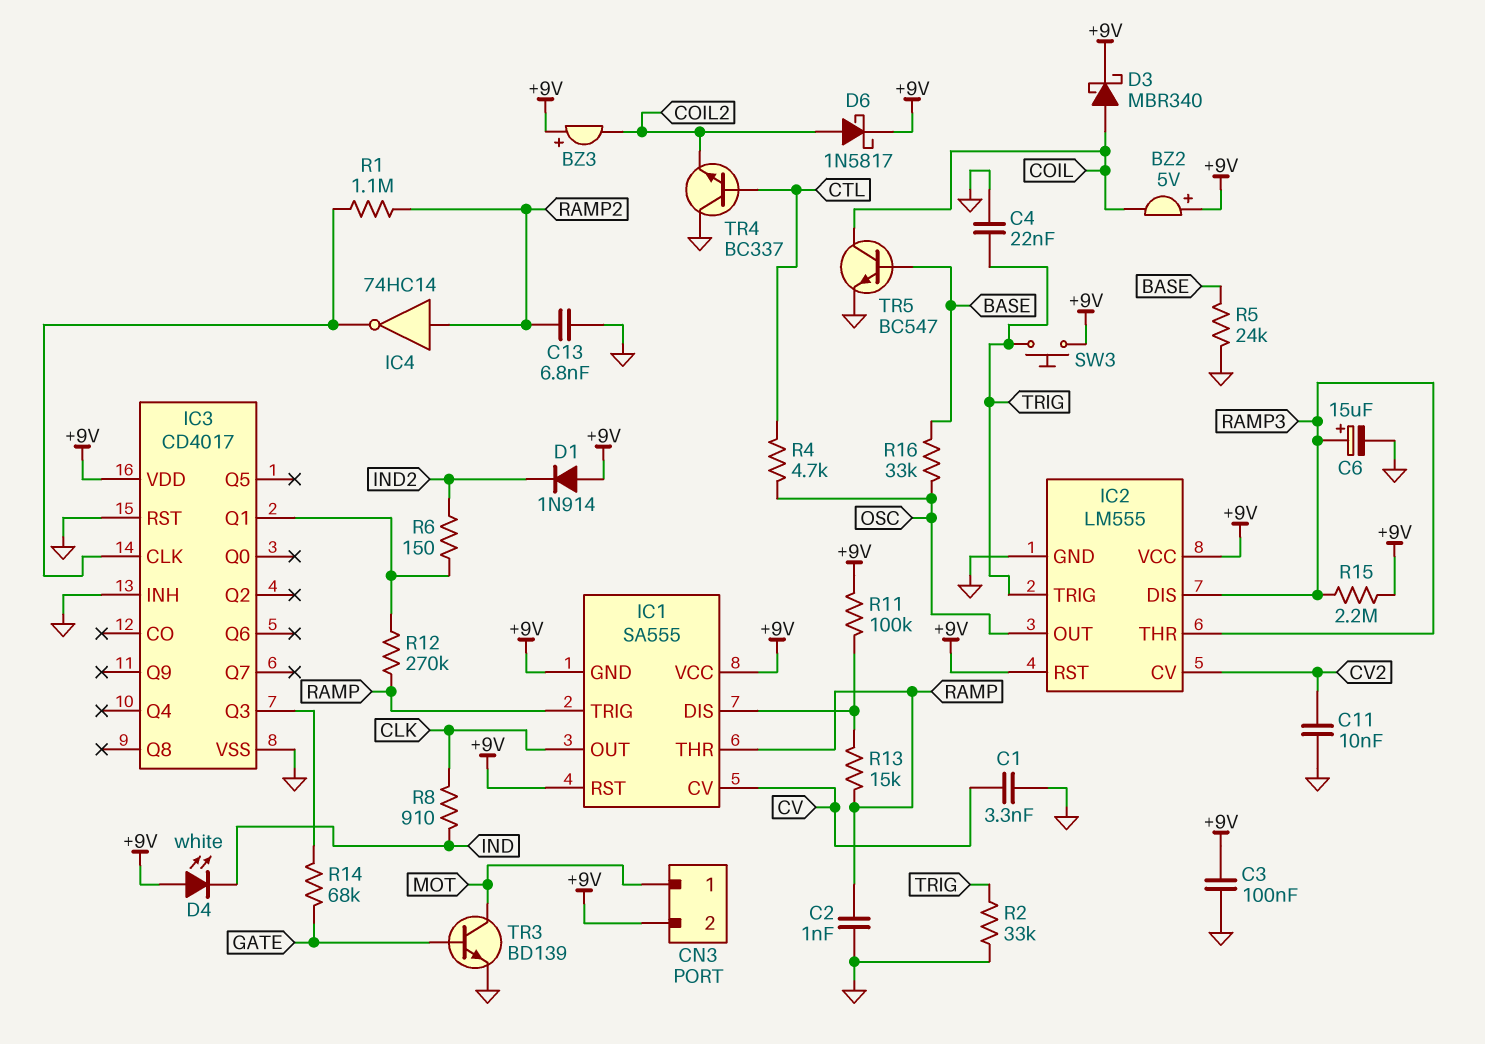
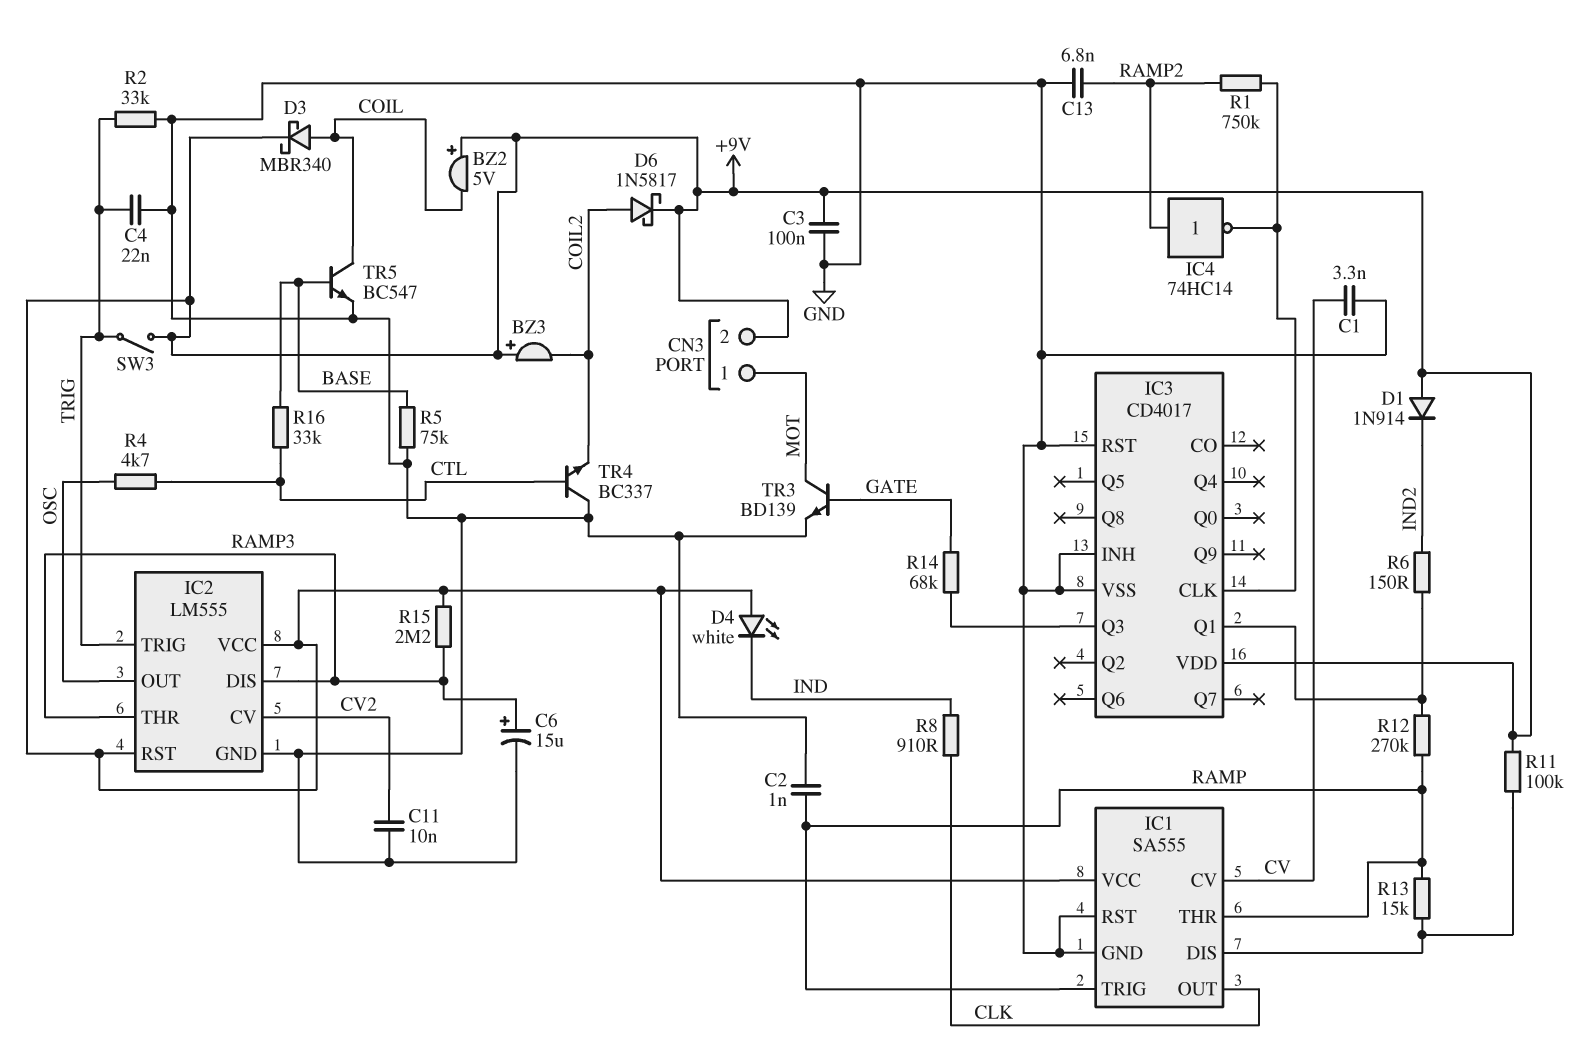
IC1 pin GND: +9V -> GND
IC1 pin RST: +9V -> GND
R1: 1.1M (IC3/CLK, RAMP2) -> 750k (IC3/CLK, RAMP2)
R5: 24k (BASE, GND) -> 75k (BASE, GND)
R16: 33k (BASE, OSC) -> 33k (BASE, CTL)
SW3: button (+9V, TRIG) -> switch (+9V, TRIG)

